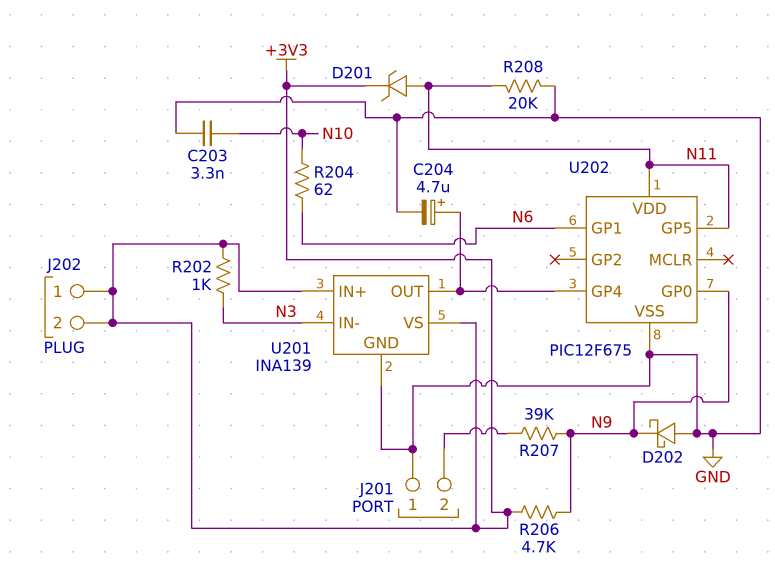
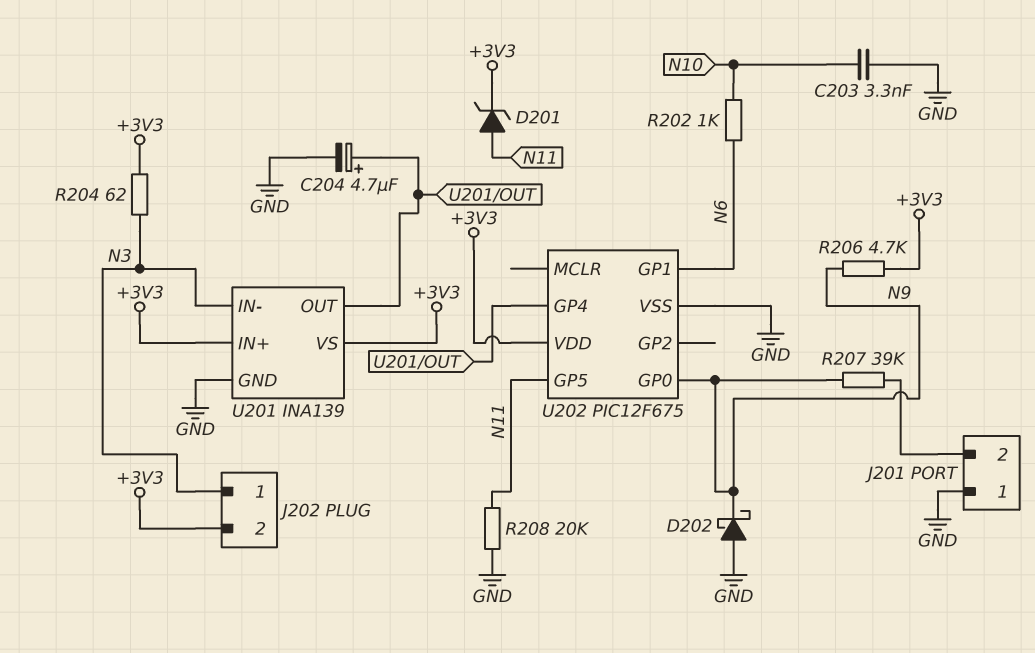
J202 pin 1: +3V3 -> N3
R202: 1k (+3V3, N3) -> 1k (N6, N10)
R204: 62 (N6, N10) -> 62 (+3V3, N3)
U202 pin VDD: N11 -> +3V3

